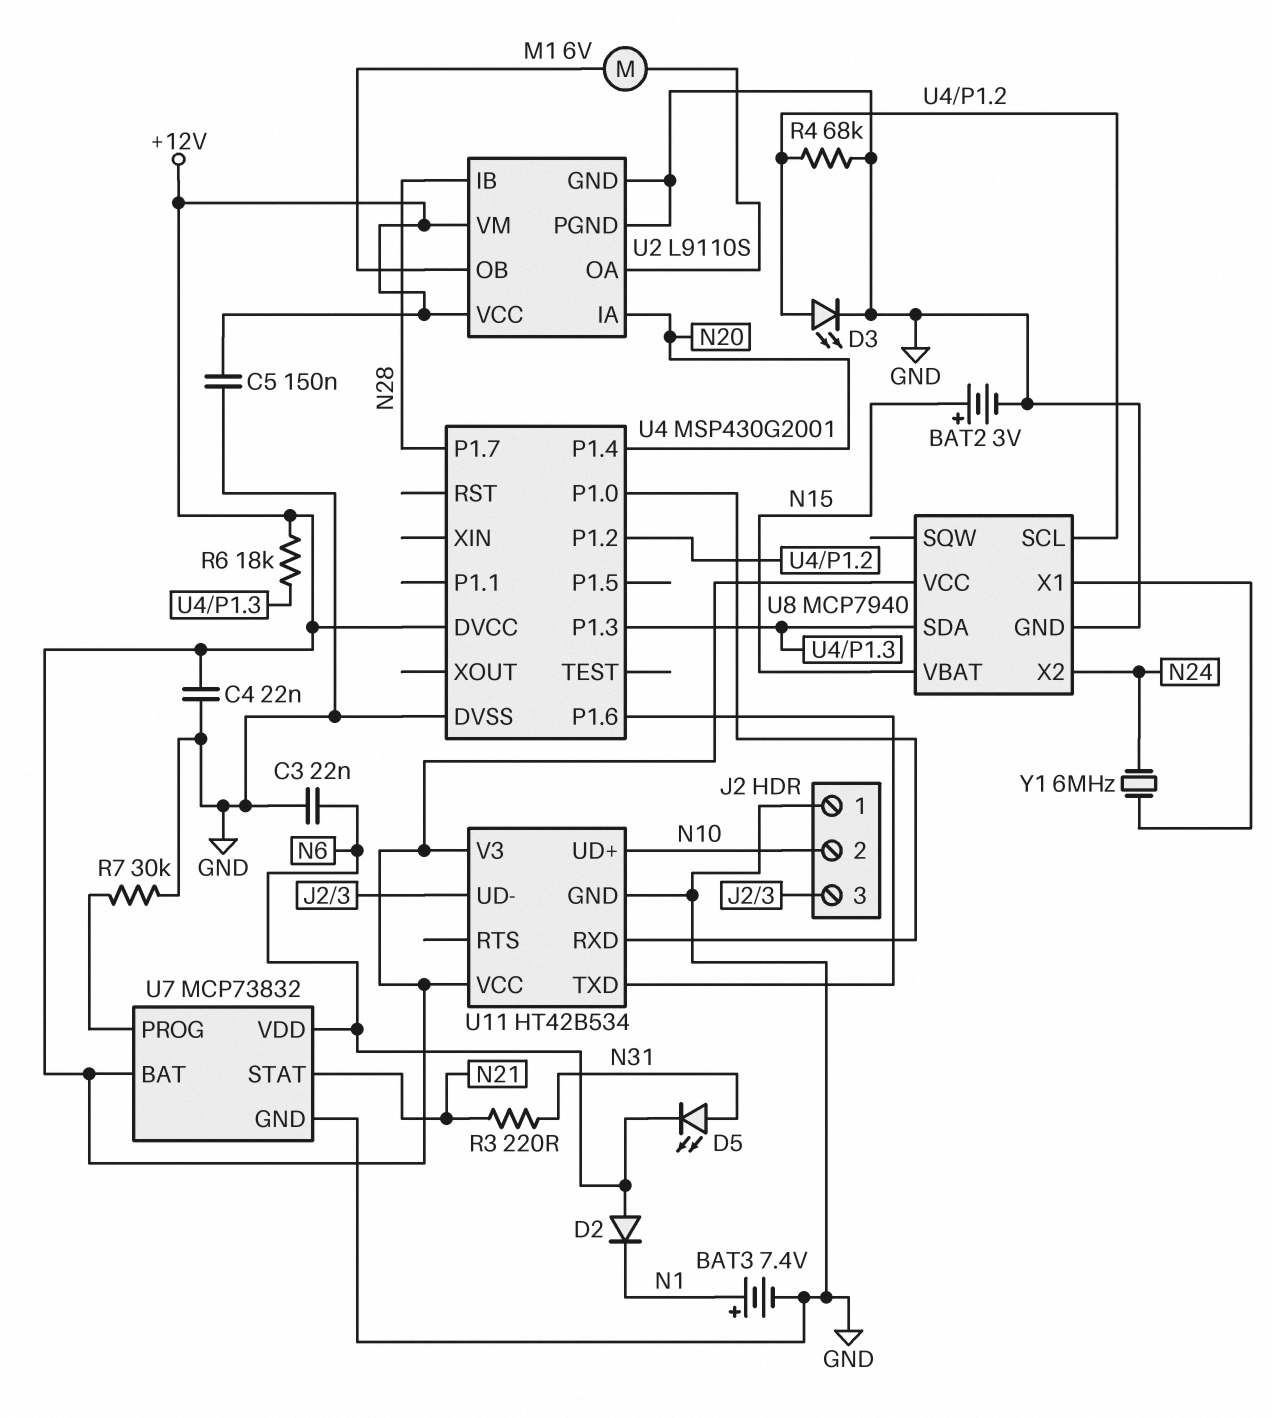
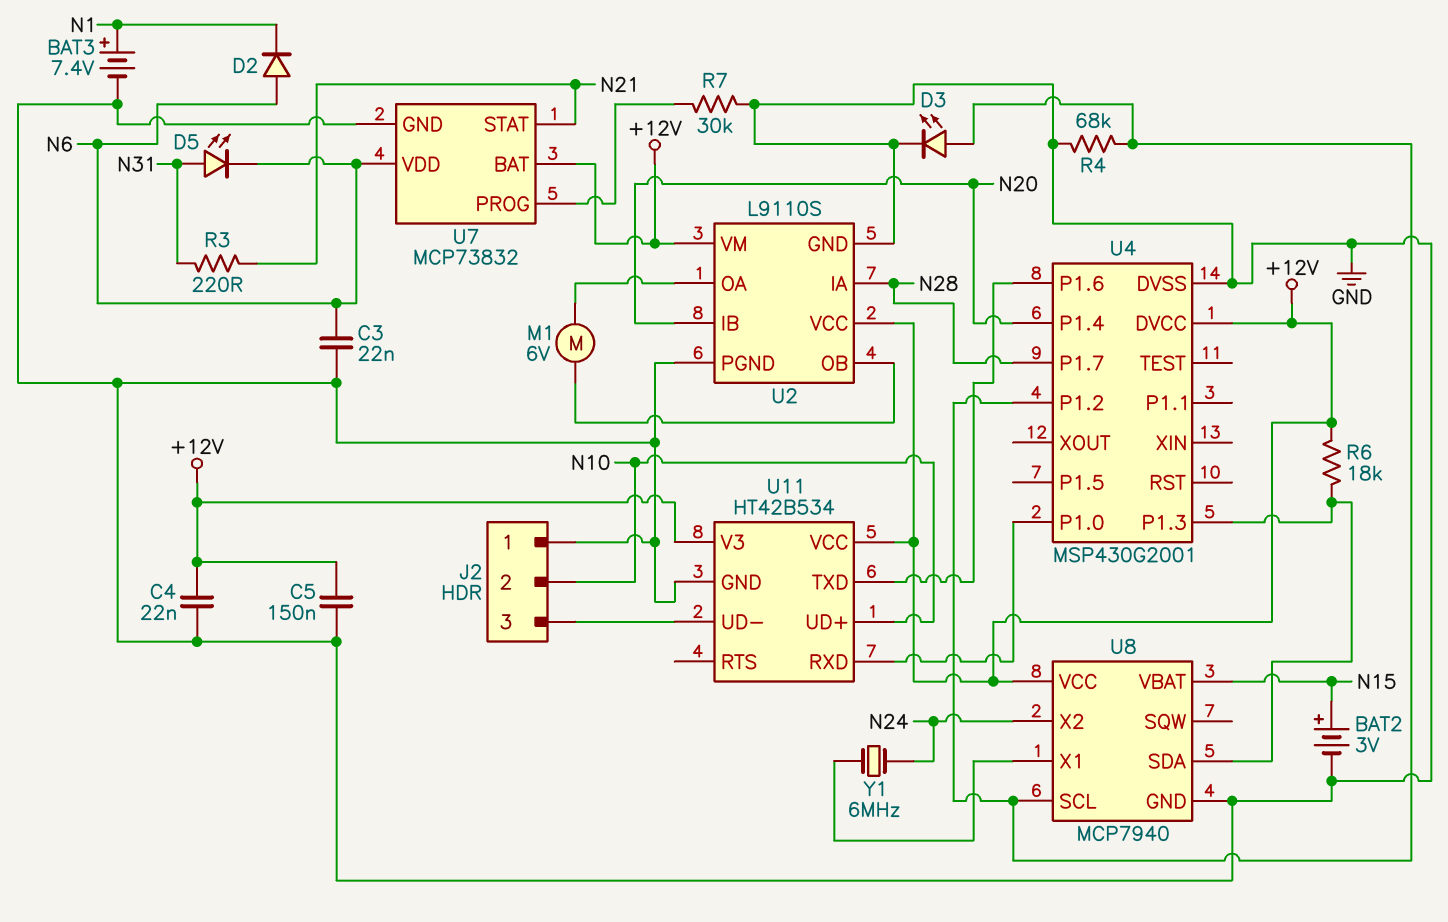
U2 pin IA: N20 -> N28
U2 pin IB: N28 -> N20

